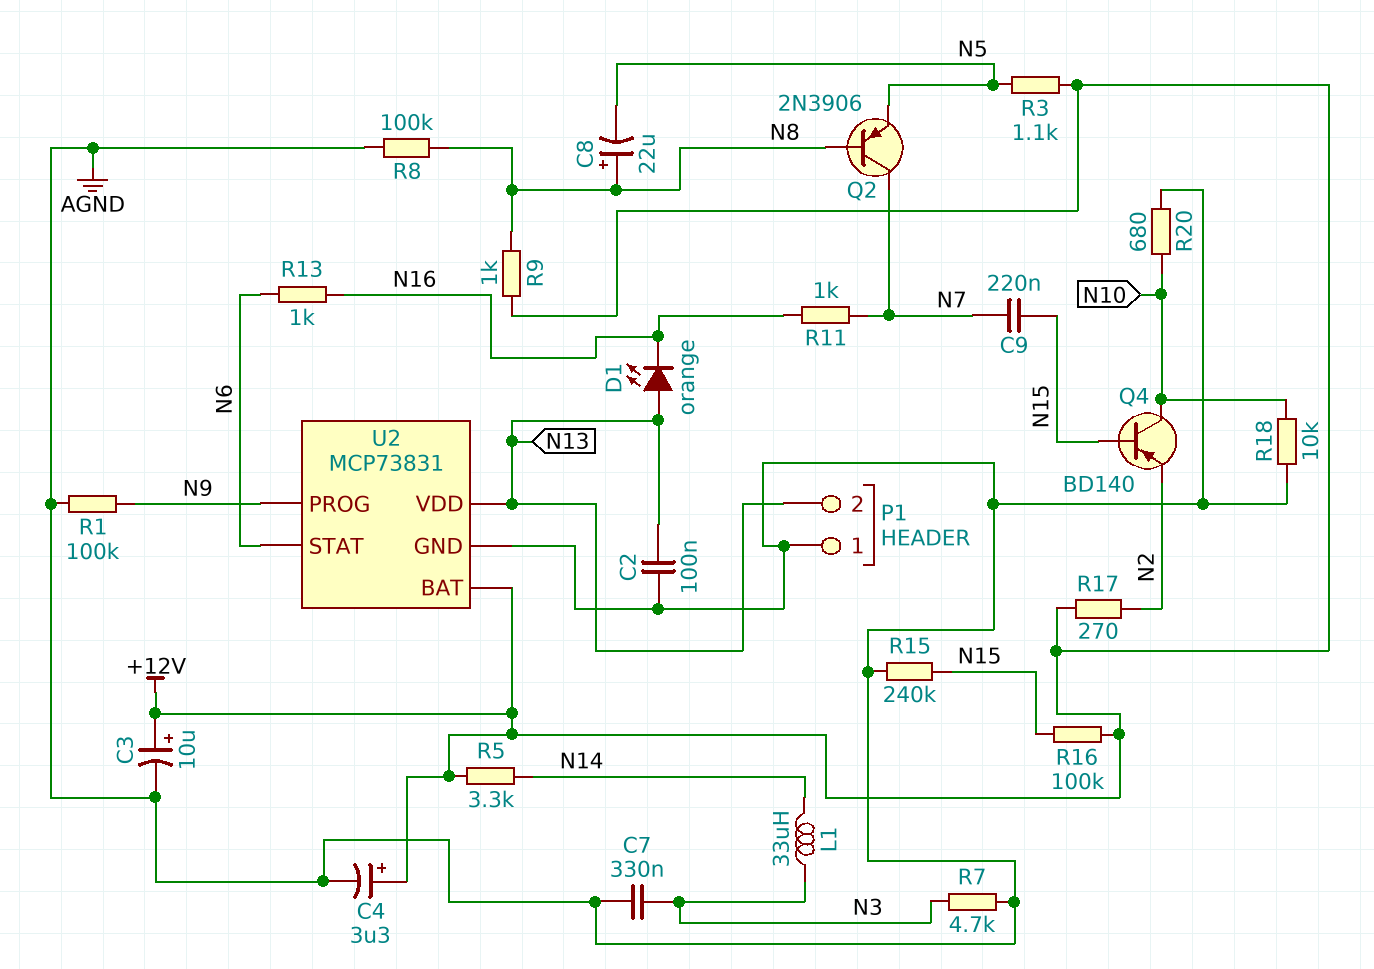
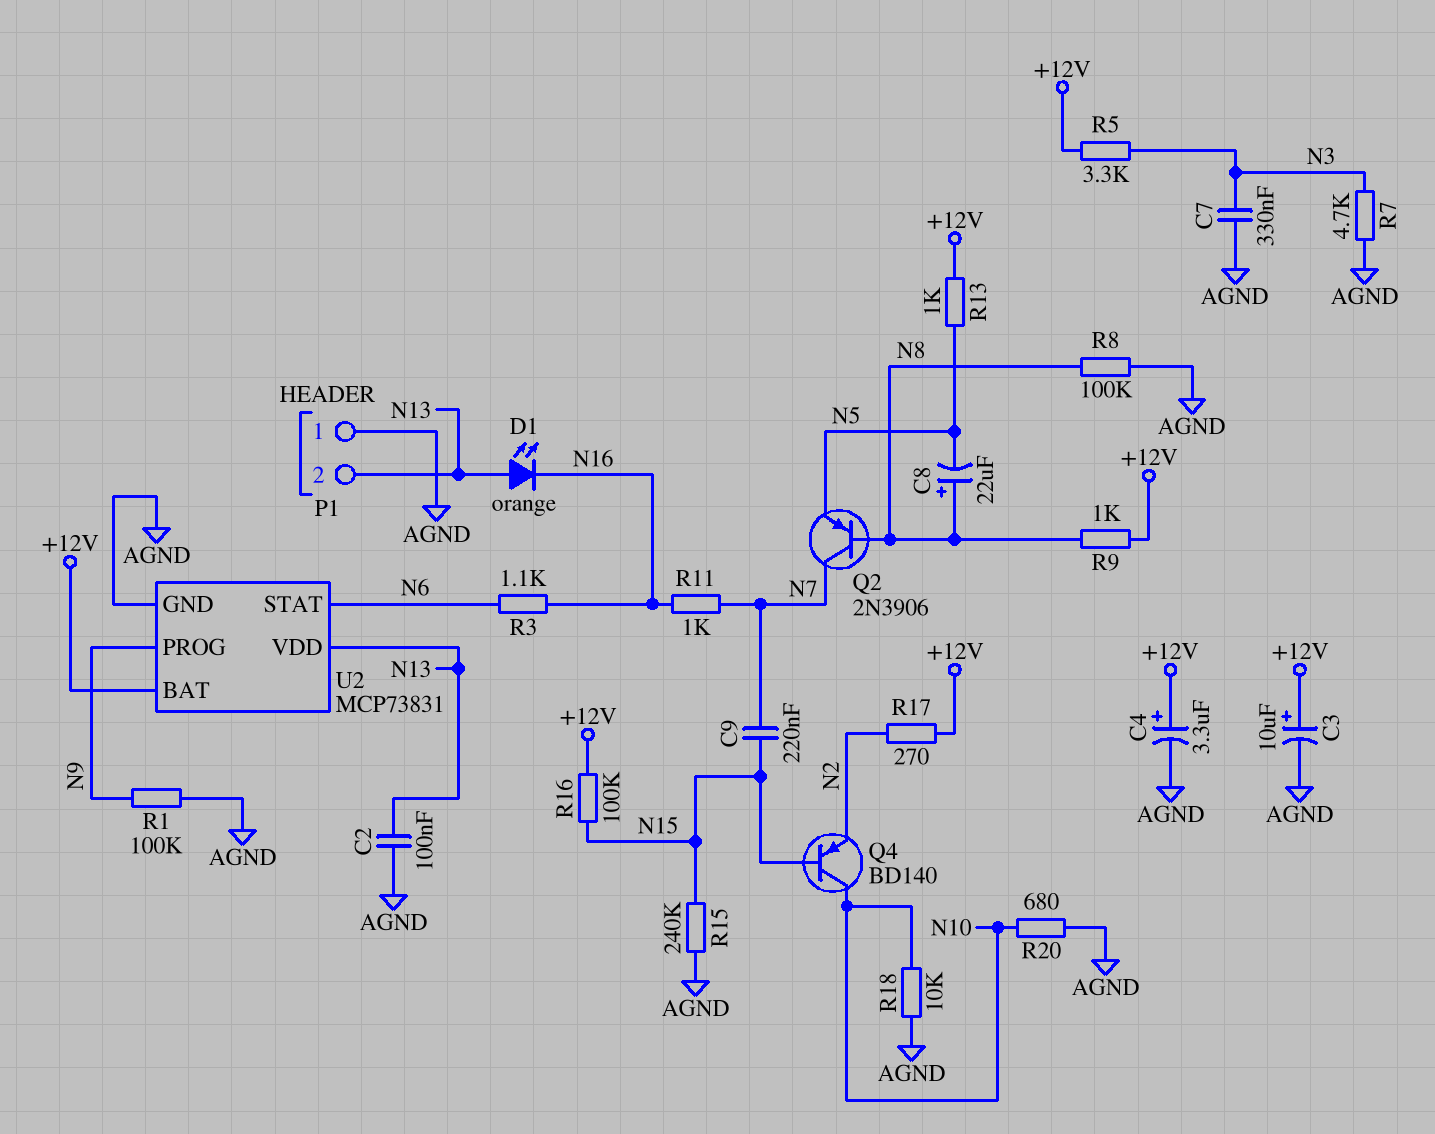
L1: 33uH (N3, N14) -> none
R3: 1.1k (+12V, N5) -> 1.1k (N6, N16)
R5: 3.3k (+12V, N14) -> 3.3k (+12V, N3)
R13: 1k (N6, N16) -> 1k (+12V, N5)

